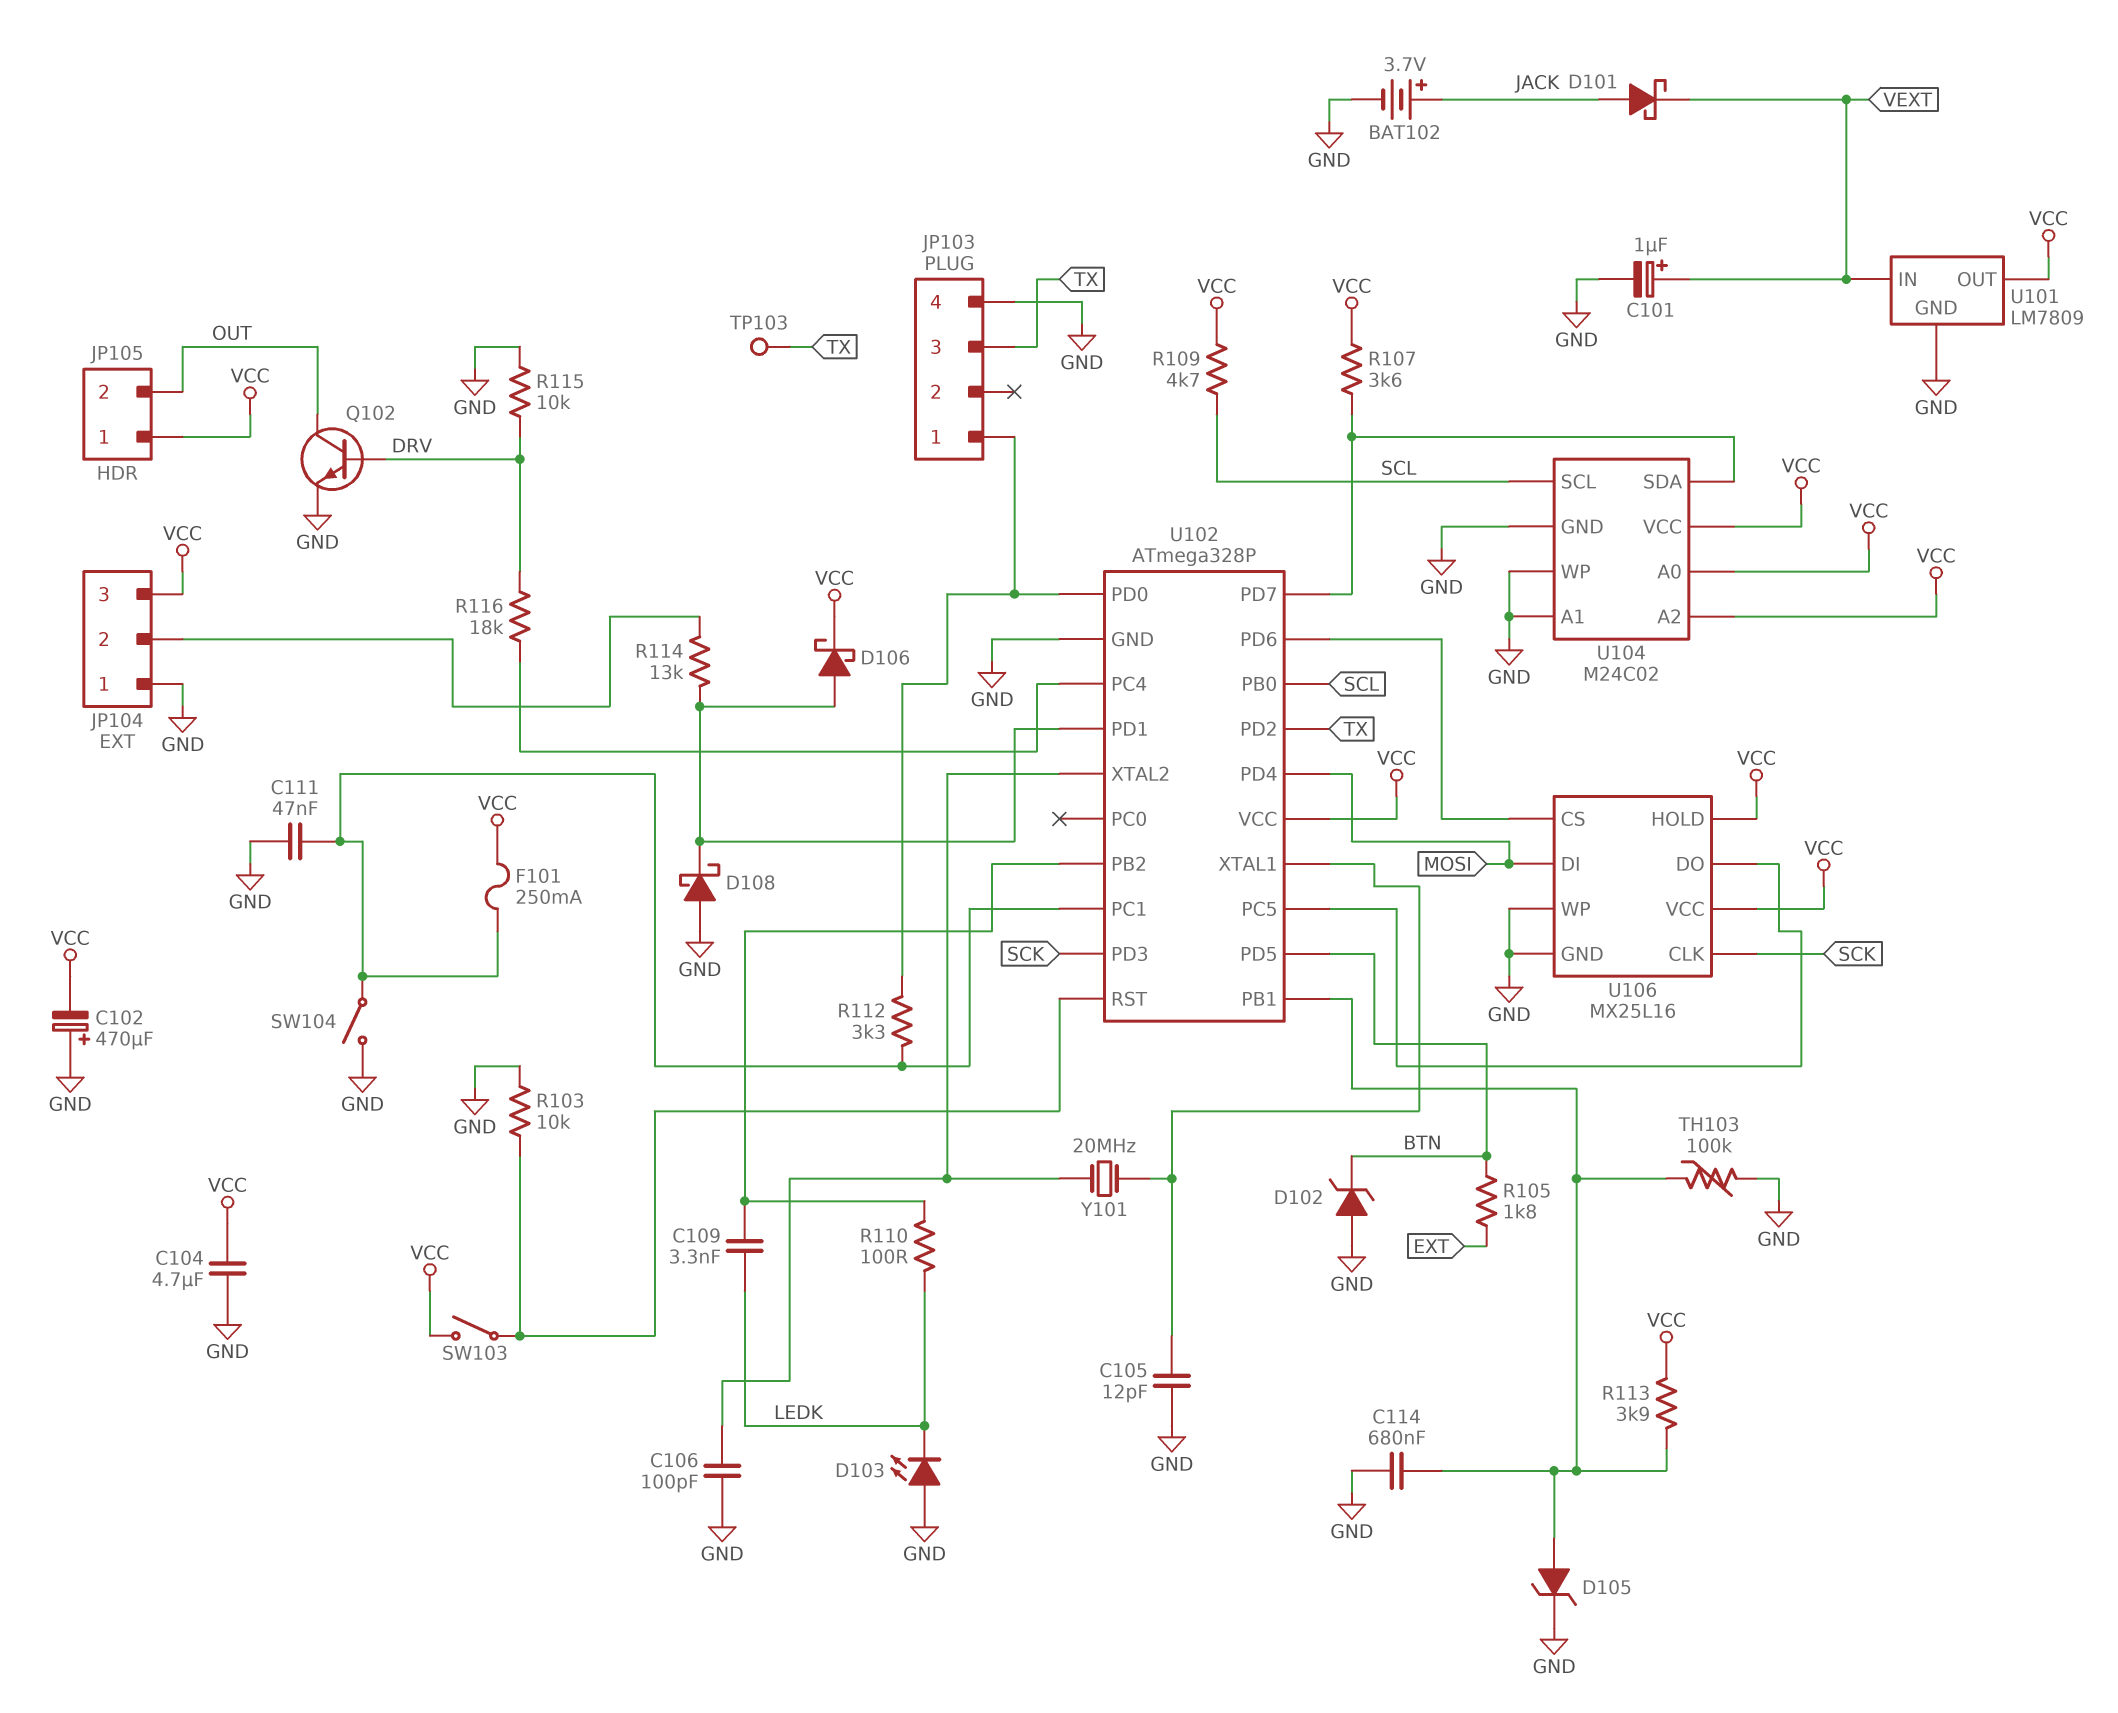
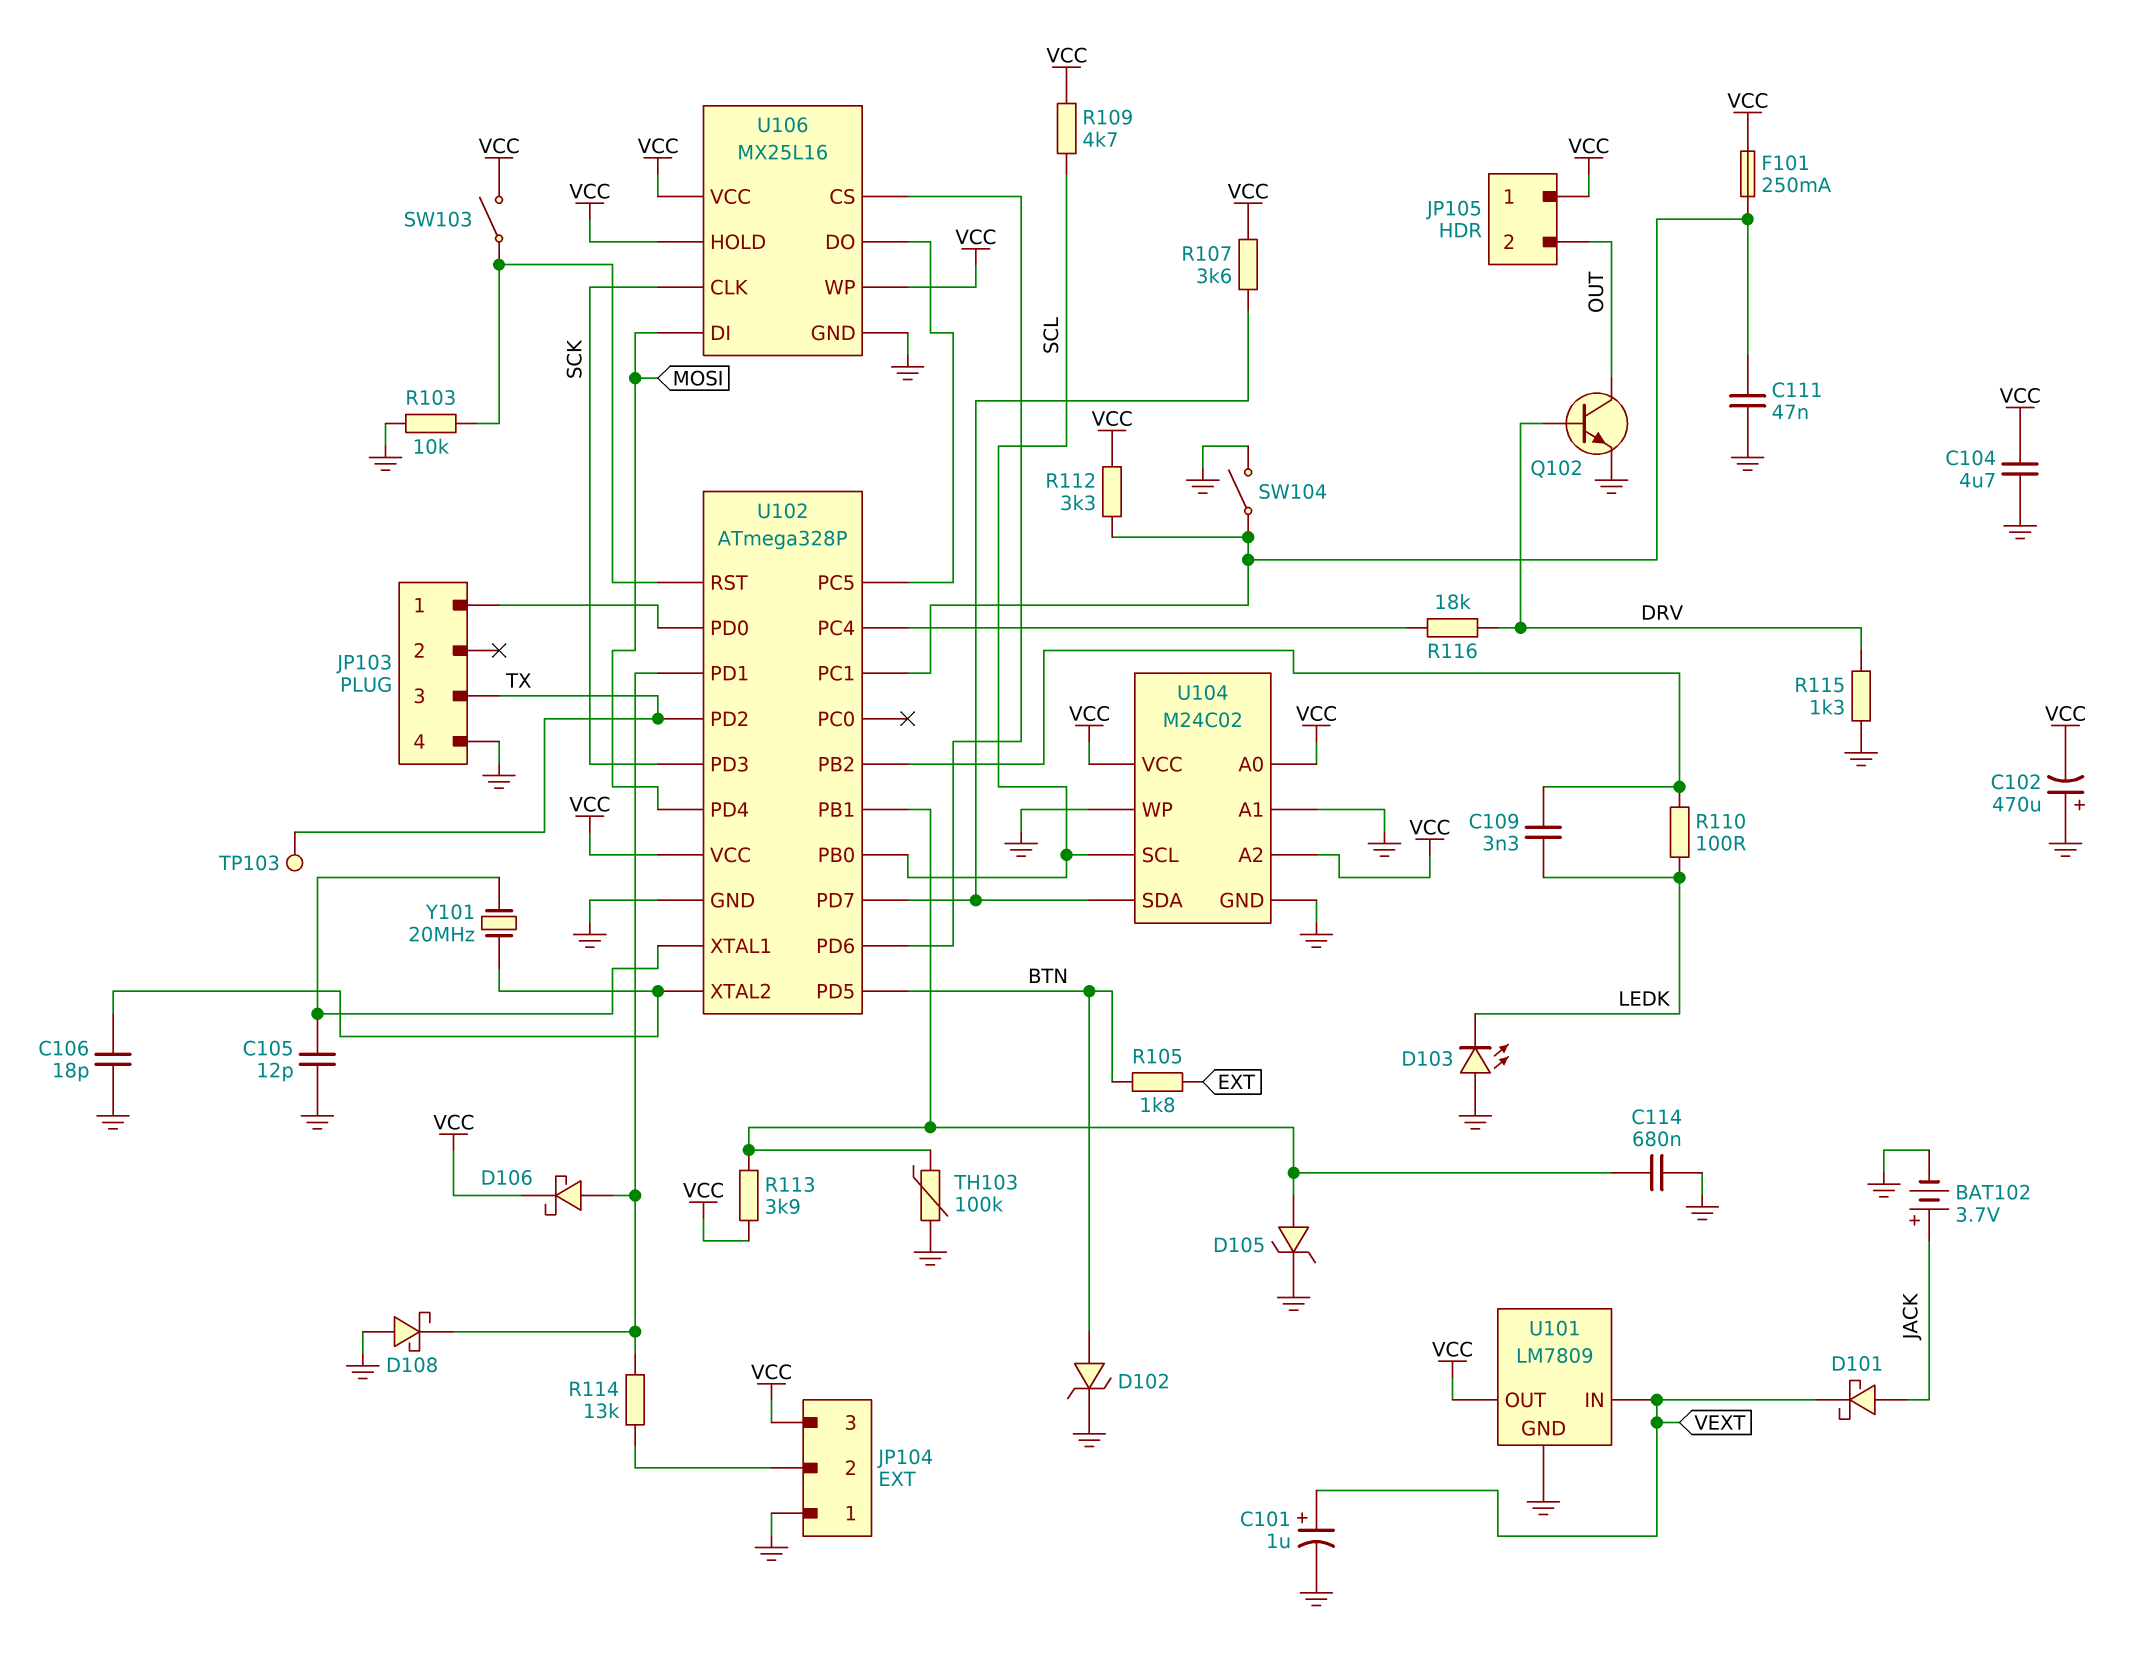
C106: 100pF (GND, U102/XTAL2) -> 18pF (GND, U102/XTAL2)
D102: zener (A GND, K BTN) -> zener (A BTN, K GND)
R112: 3.3k (JP103/1, U102/PC1) -> 3.3k (U102/PC1, VCC)
R115: 10k (DRV, GND) -> 1.3k (DRV, GND)
U106 pin WP: GND -> VCC

